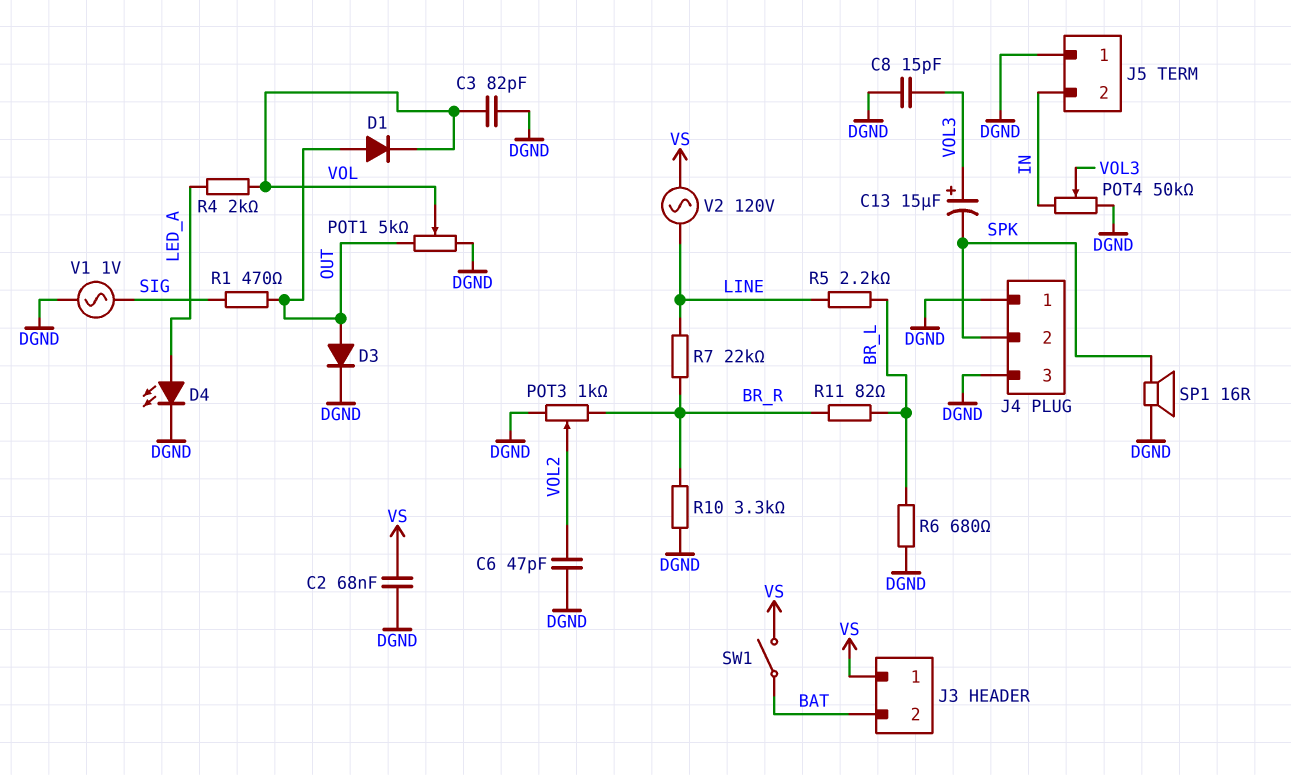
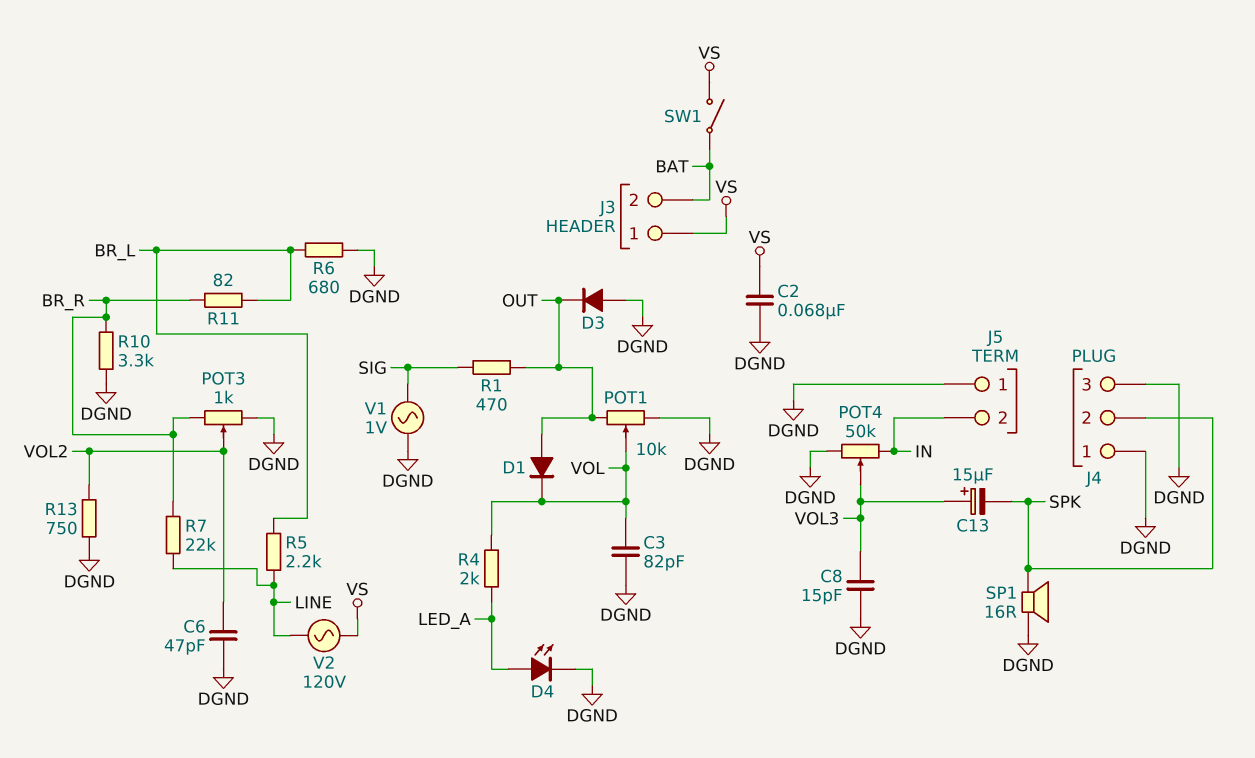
D3: diode (A OUT, K DGND) -> diode (A DGND, K OUT)
POT1: 5k (DGND, OUT, wiper VOL) -> 10k (DGND, OUT, wiper VOL)
R13: none -> 750 (DGND, VOL2)

